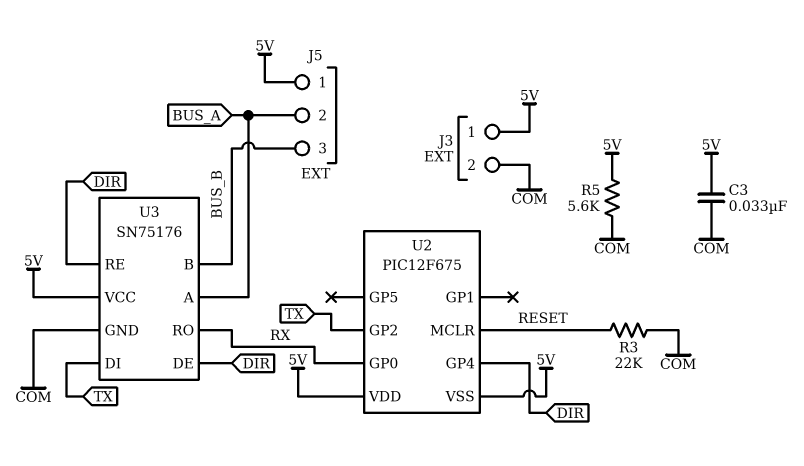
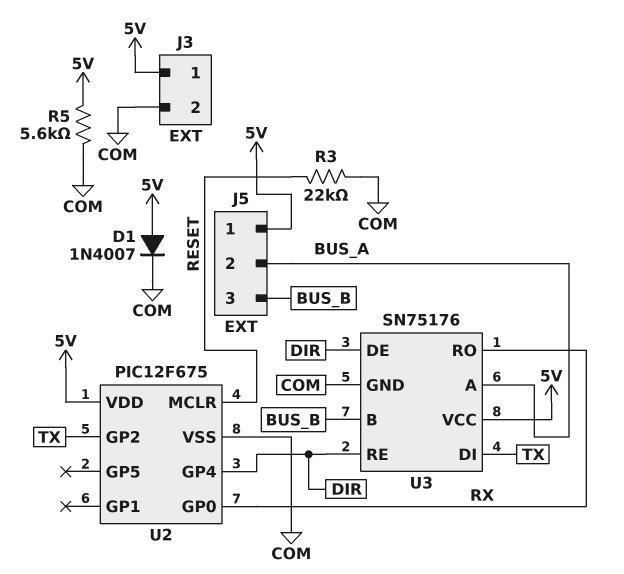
C3: 33nF (5V, COM) -> none
D1: none -> diode 1N4007 (A 5V, K COM)
U2 pin VSS: 5V -> COM

